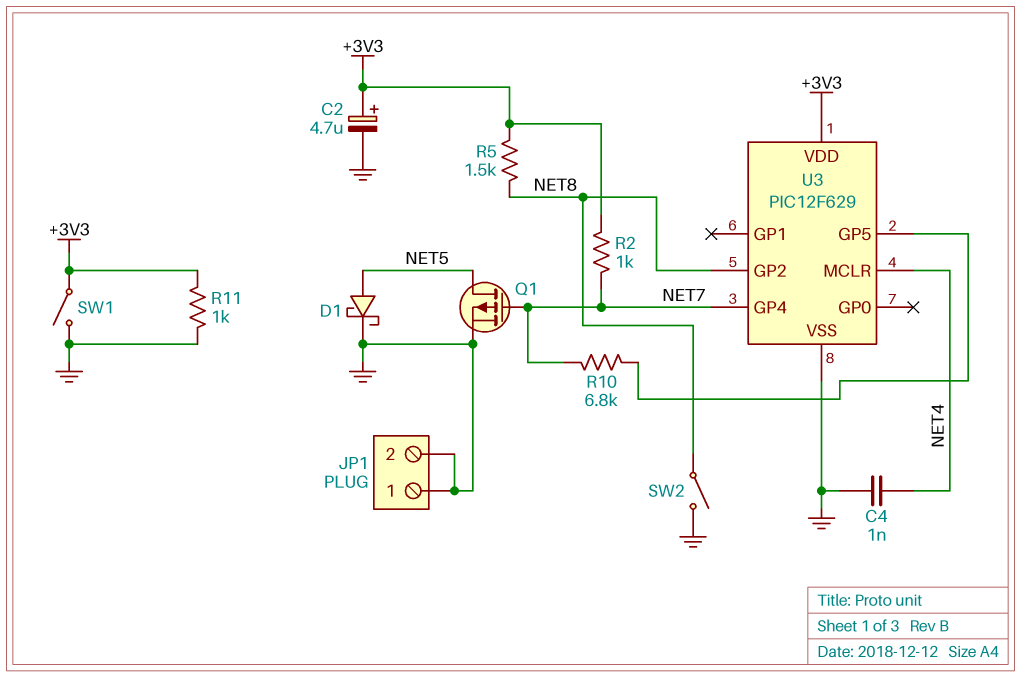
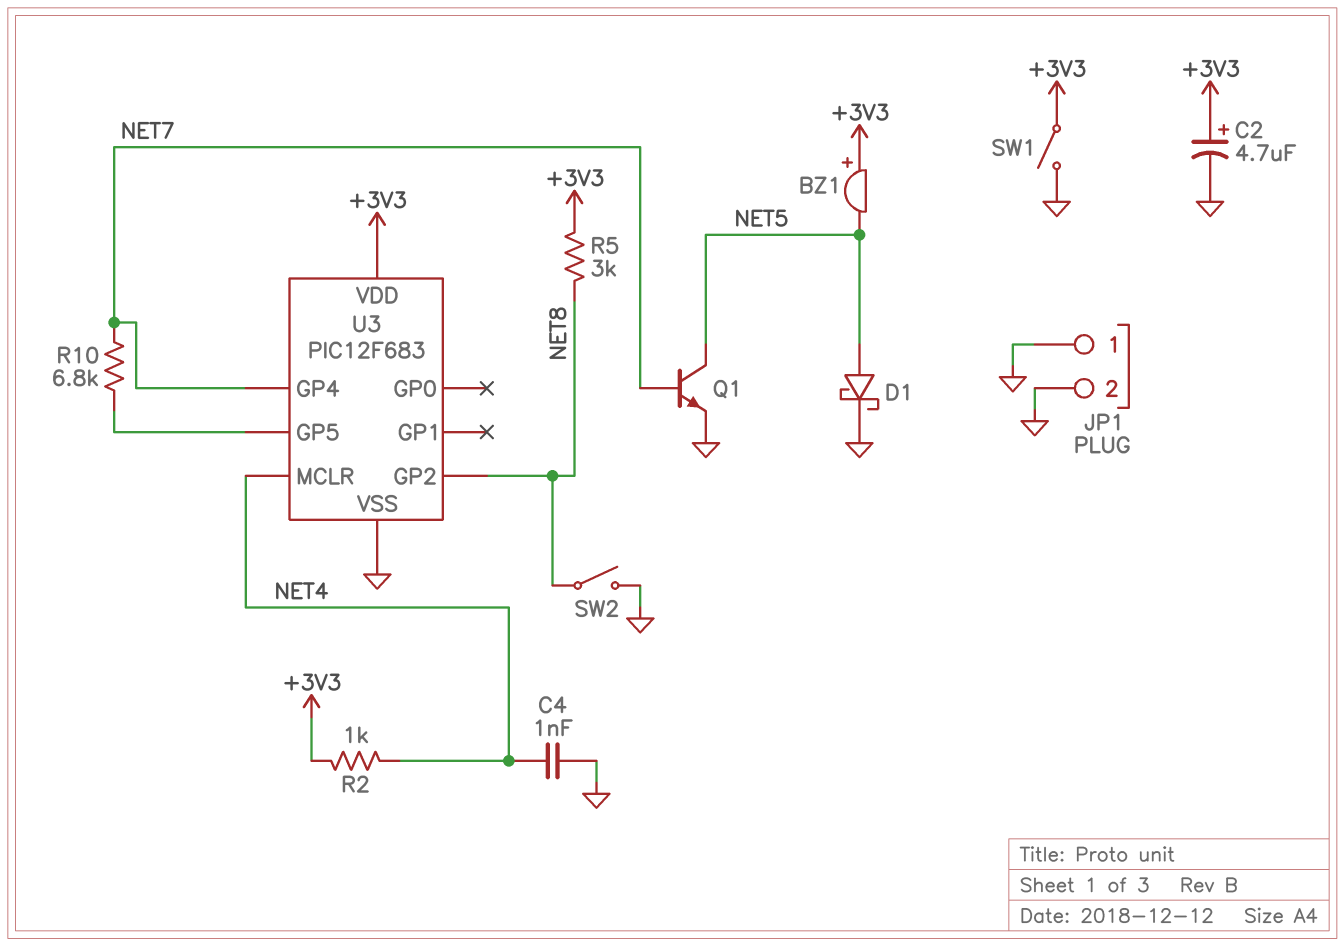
BZ1: none -> buzzer (plus +3V3, minus NET5)
Q1: PMOS (G NET7, D NET5, S GND) -> NPN (B NET7, C NET5, E GND)
R2: 1k (+3V3, NET7) -> 1k (+3V3, NET4)
R5: 1.5k (+3V3, NET8) -> 3k (+3V3, NET8)
R11: 1k (+3V3, GND) -> none
U3: PIC12F629 -> PIC12F683

